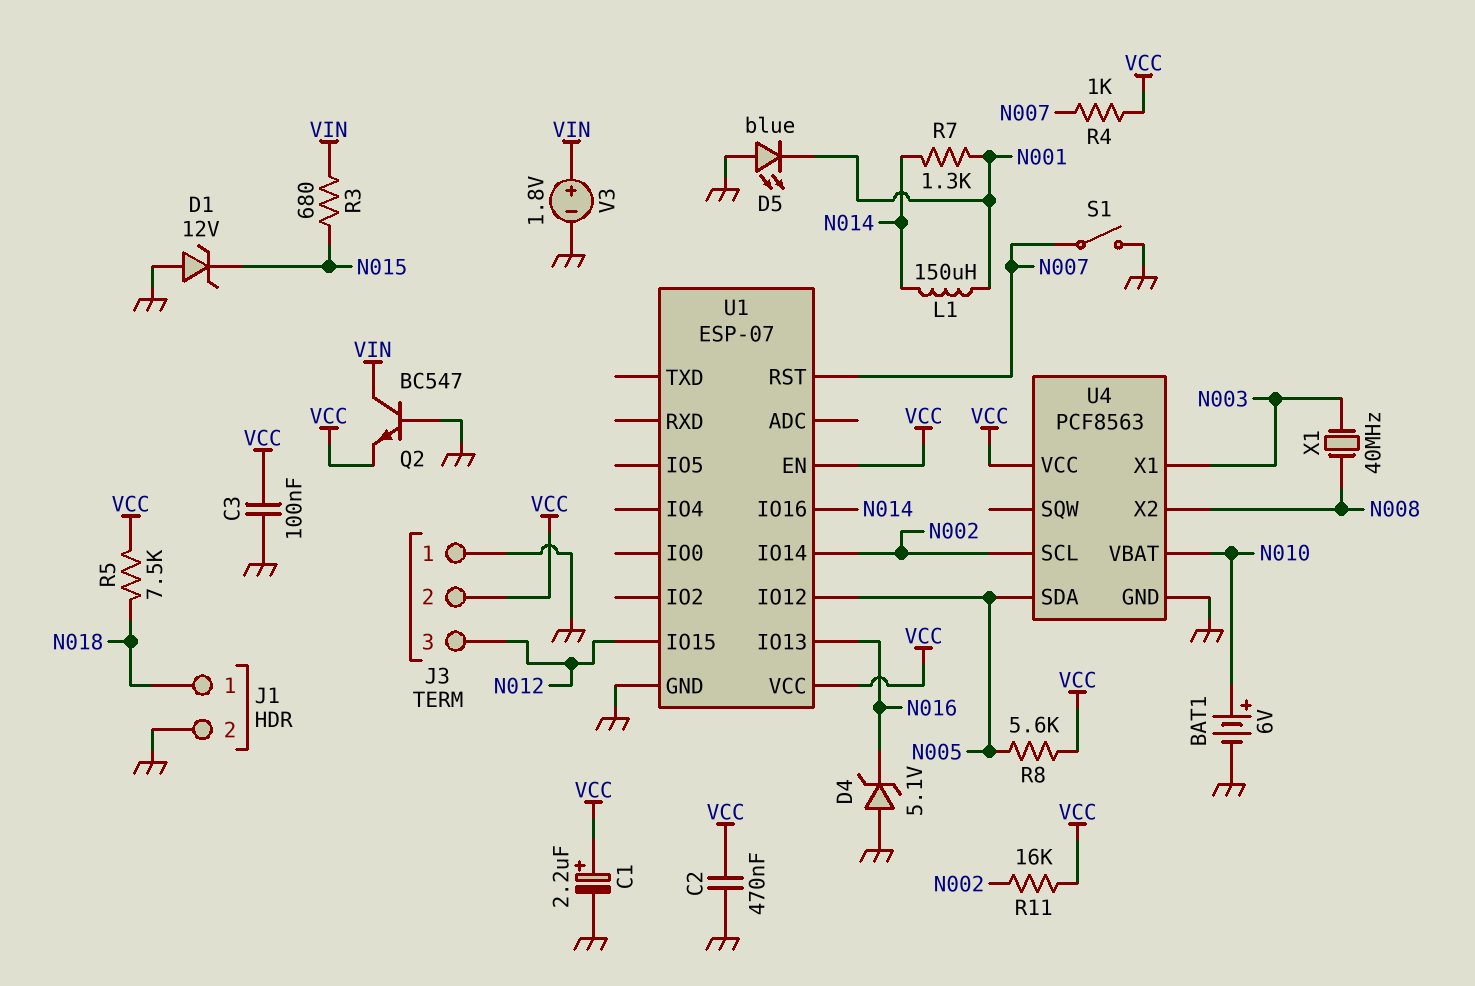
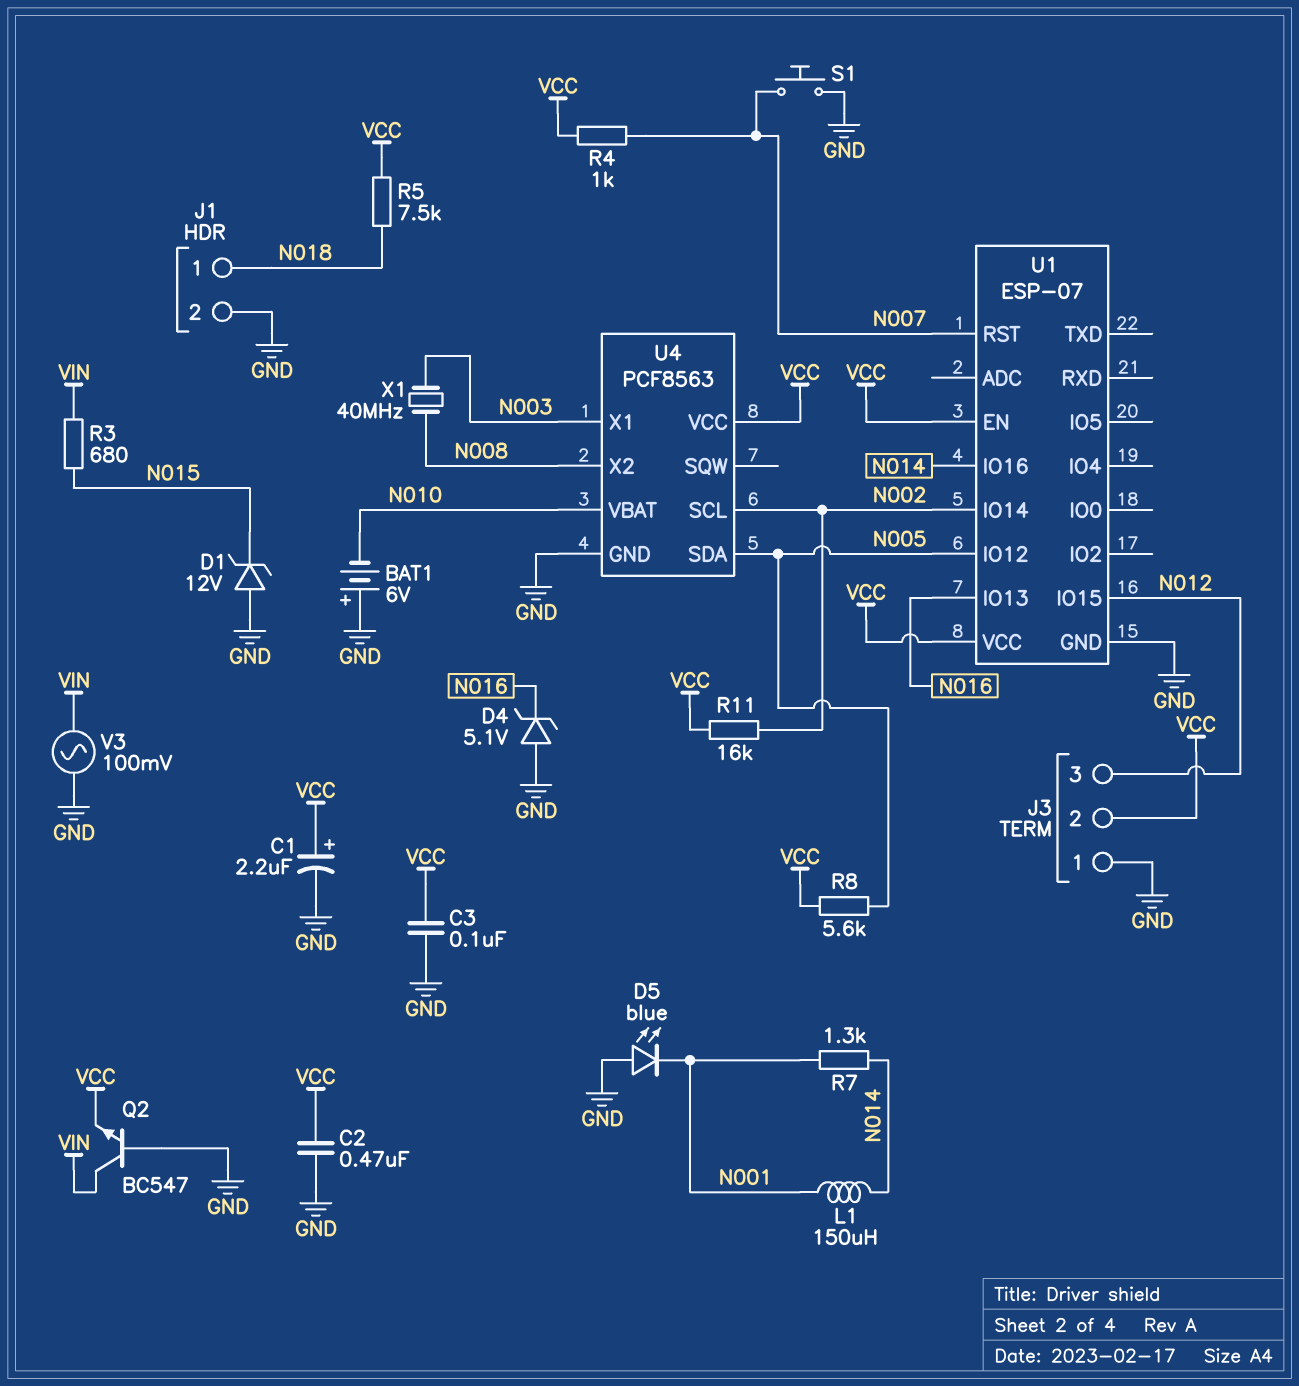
BAT1: 6V (plus N010, minus GND) -> 6V (plus GND, minus N010)
S1: switch (GND, N007) -> button (GND, N007)
V3: 1.8V (plus VIN, minus GND) -> AC 100mV (GND, VIN)

